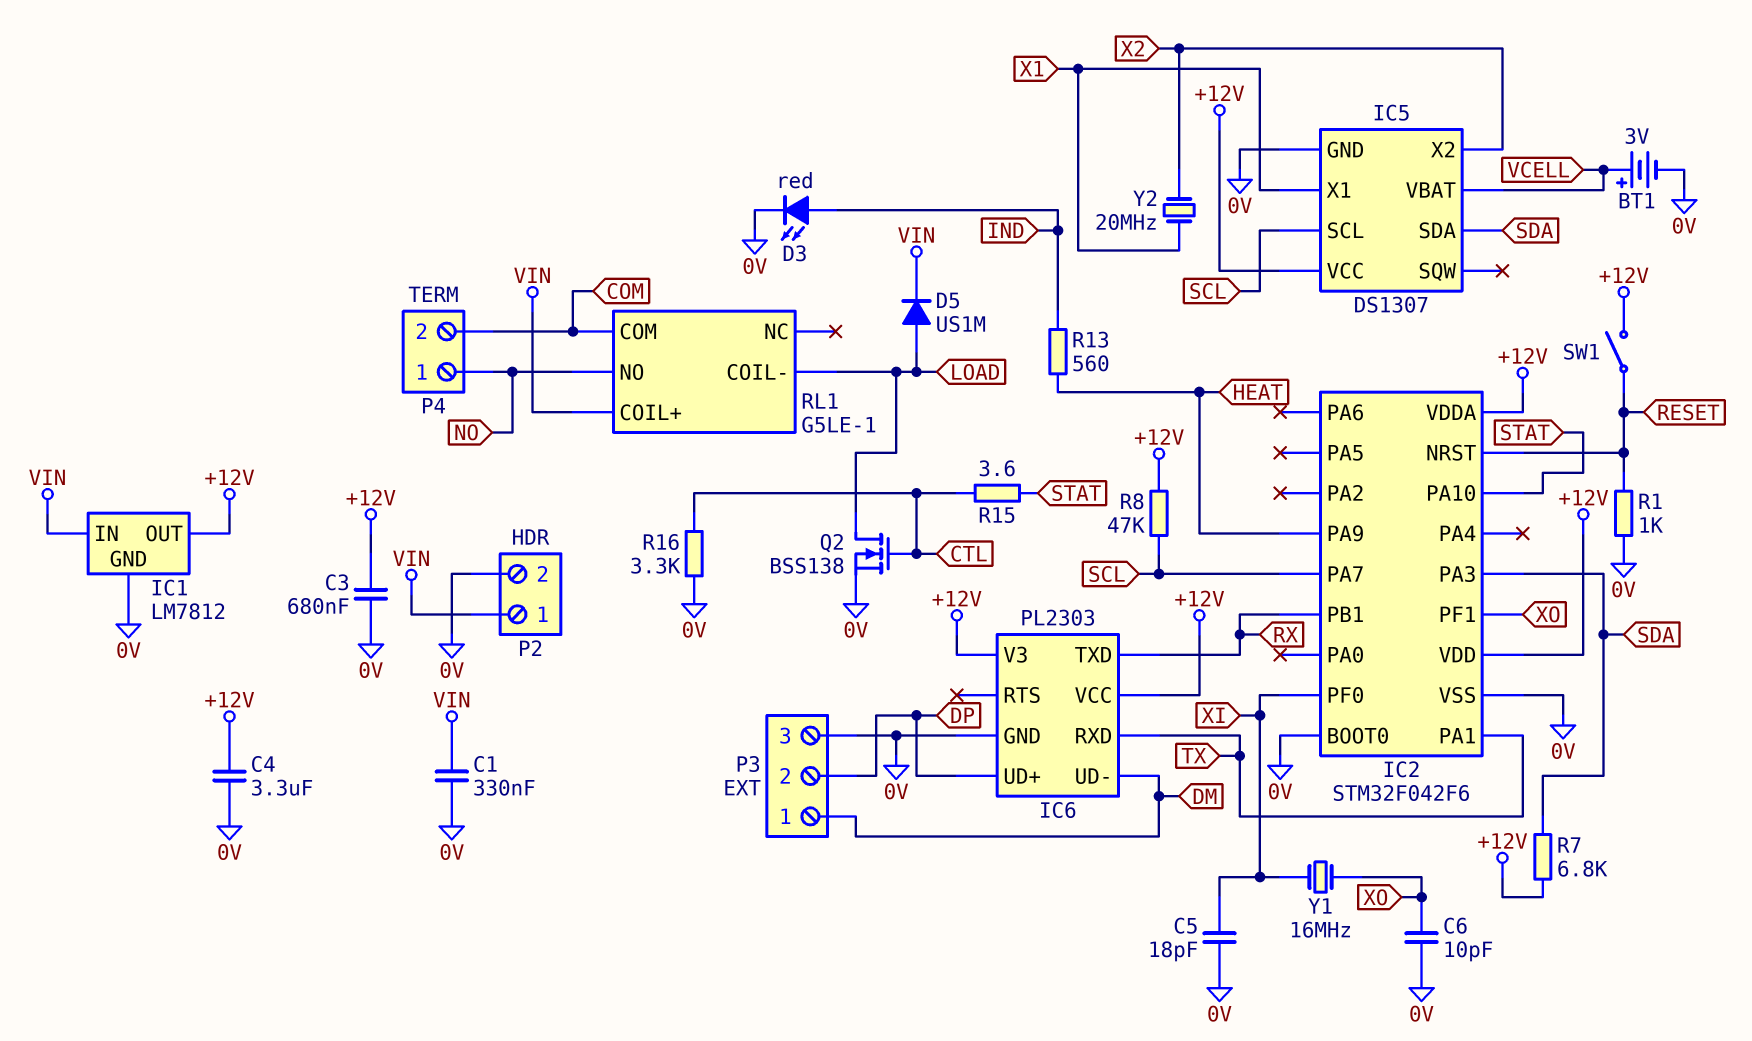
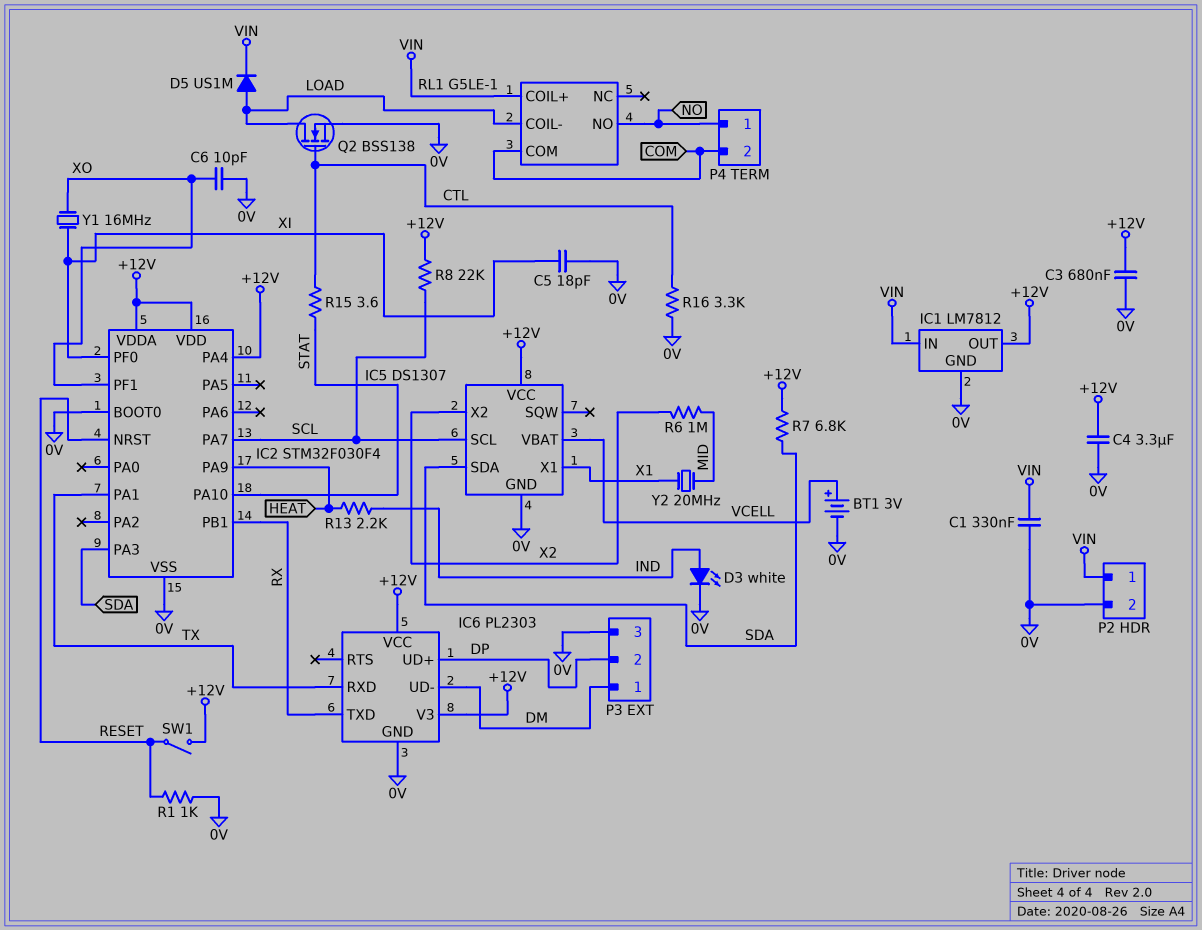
D3: LED red (A IND, K 0V) -> LED white (A IND, K 0V)
IC2: STM32F042F6 -> STM32F030F4
IC2 pin PA4: none -> +12V
R6: none -> 1M (MID, X2)
R8: 47k (+12V, SCL) -> 22k (+12V, SCL)
R13: 560 (HEAT, IND) -> 2.2k (HEAT, IND)
Y2: 20MHz (X1, X2) -> 20MHz (MID, X1)

